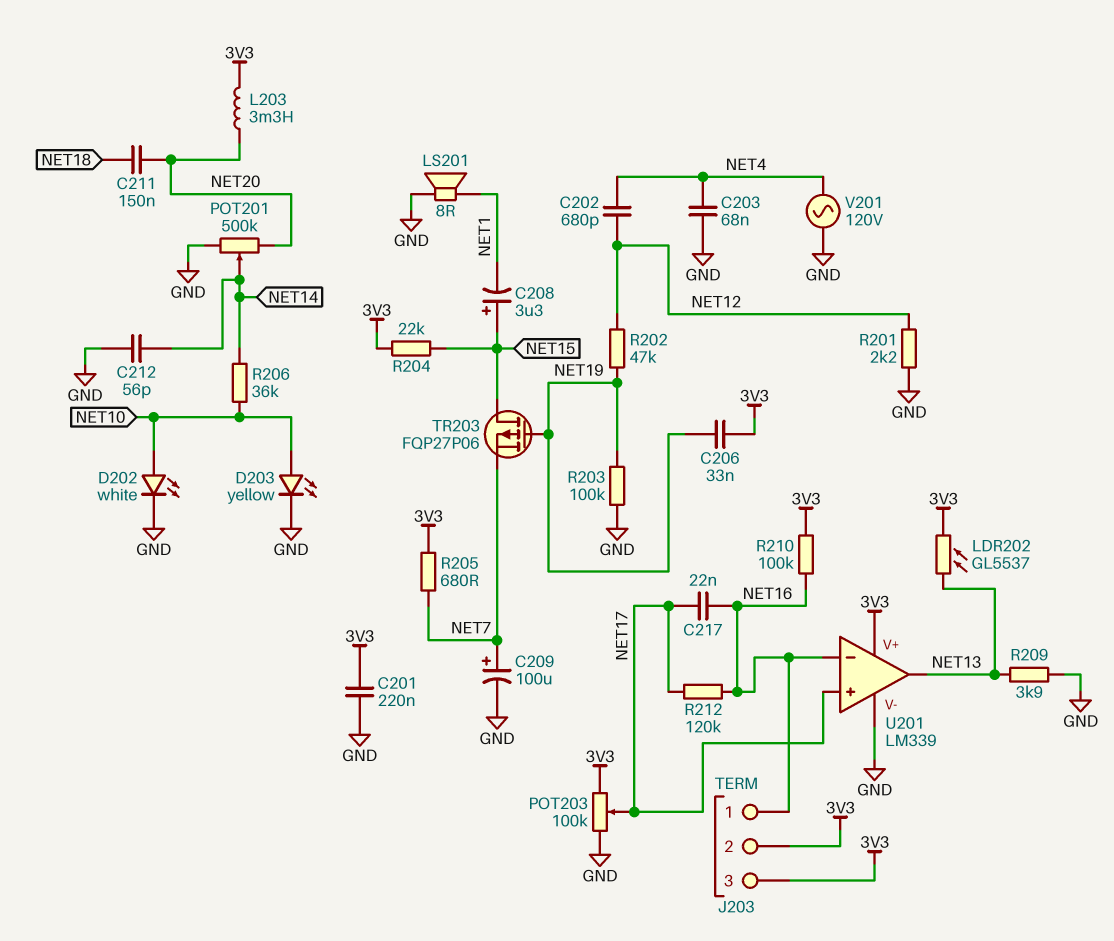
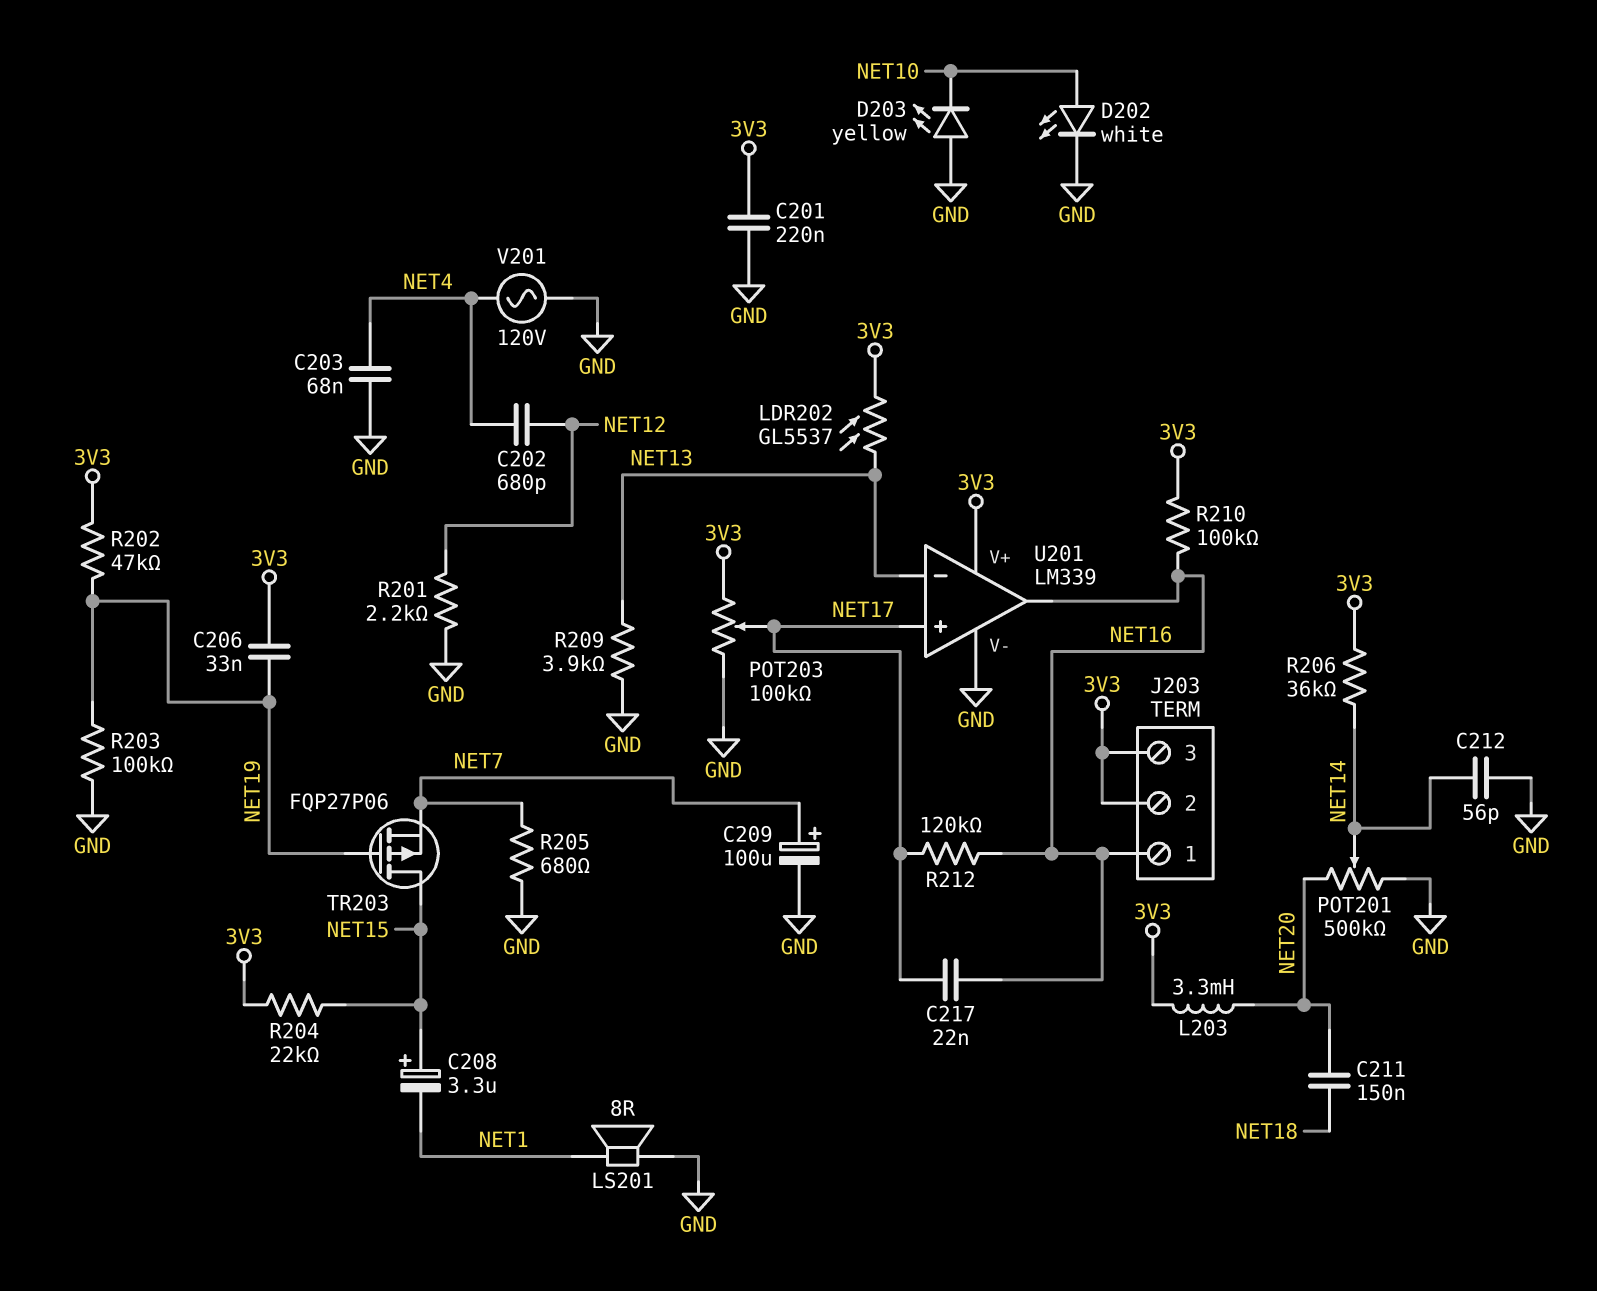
D203: LED yellow (A NET10, K GND) -> LED yellow (A GND, K NET10)
R202: 47k (NET12, NET19) -> 47k (3V3, NET19)
R205: 680 (3V3, NET7) -> 680 (GND, NET7)
R206: 36k (NET10, NET14) -> 36k (3V3, NET14)
U201 pin in-: NET16 -> NET13
U201 pin out: NET13 -> NET16

